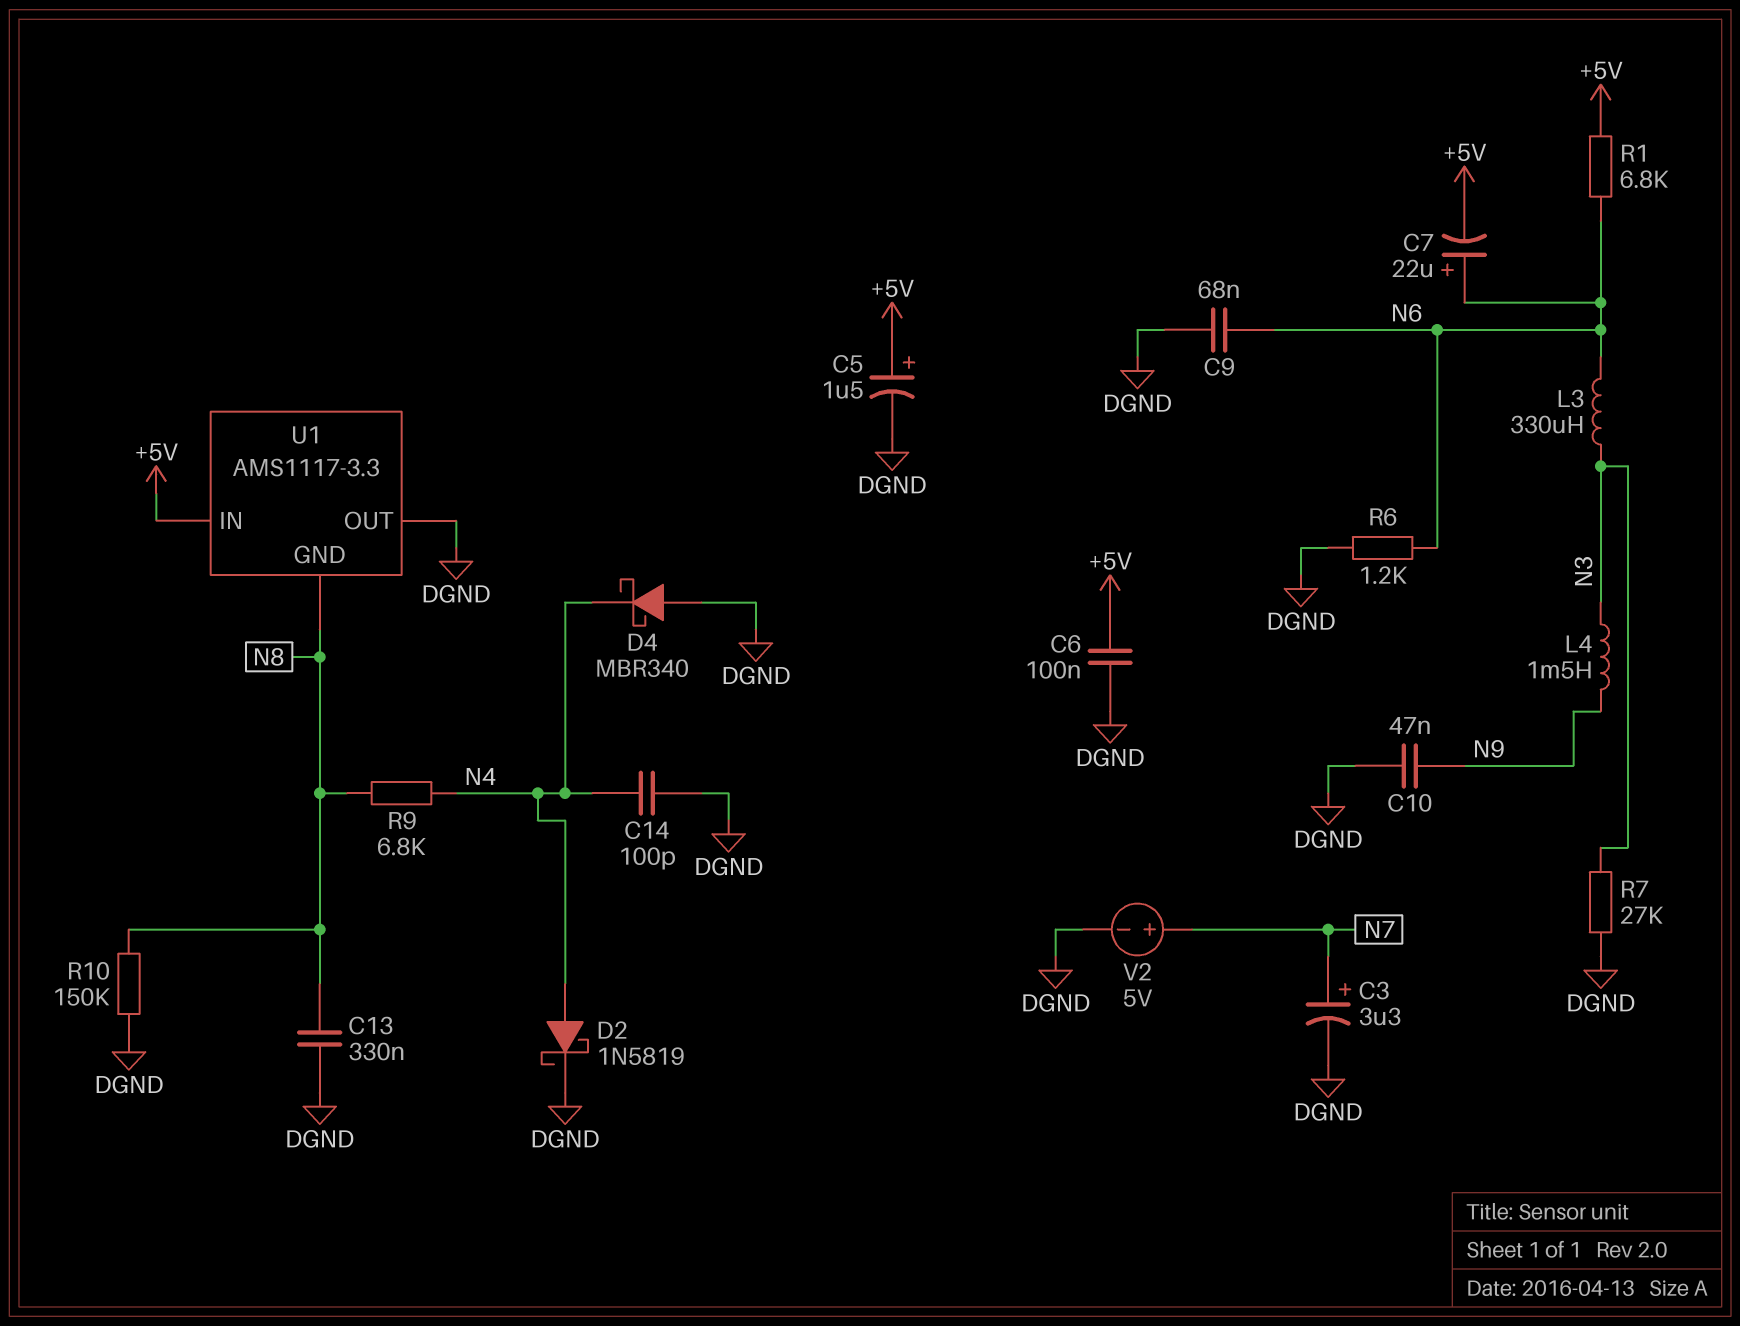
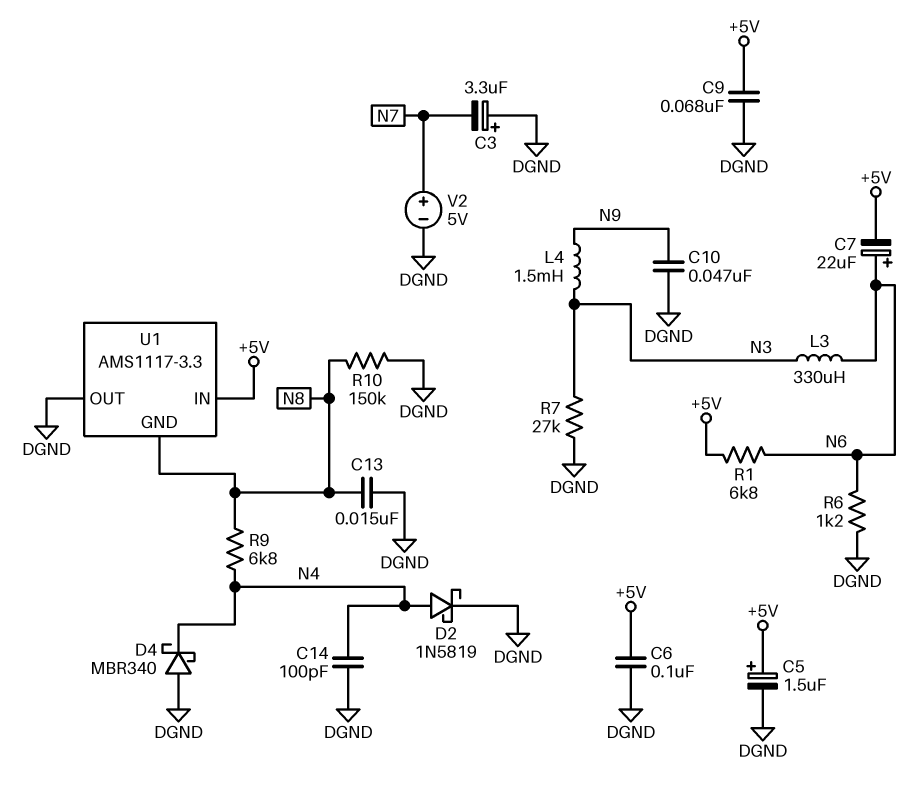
C3: 3.3uF (plus N7, minus DGND) -> 3.3uF (plus DGND, minus N7)
C9: 68nF (DGND, N6) -> 68nF (+5V, DGND)
C13: 330nF (DGND, N8) -> 15nF (DGND, N8)

